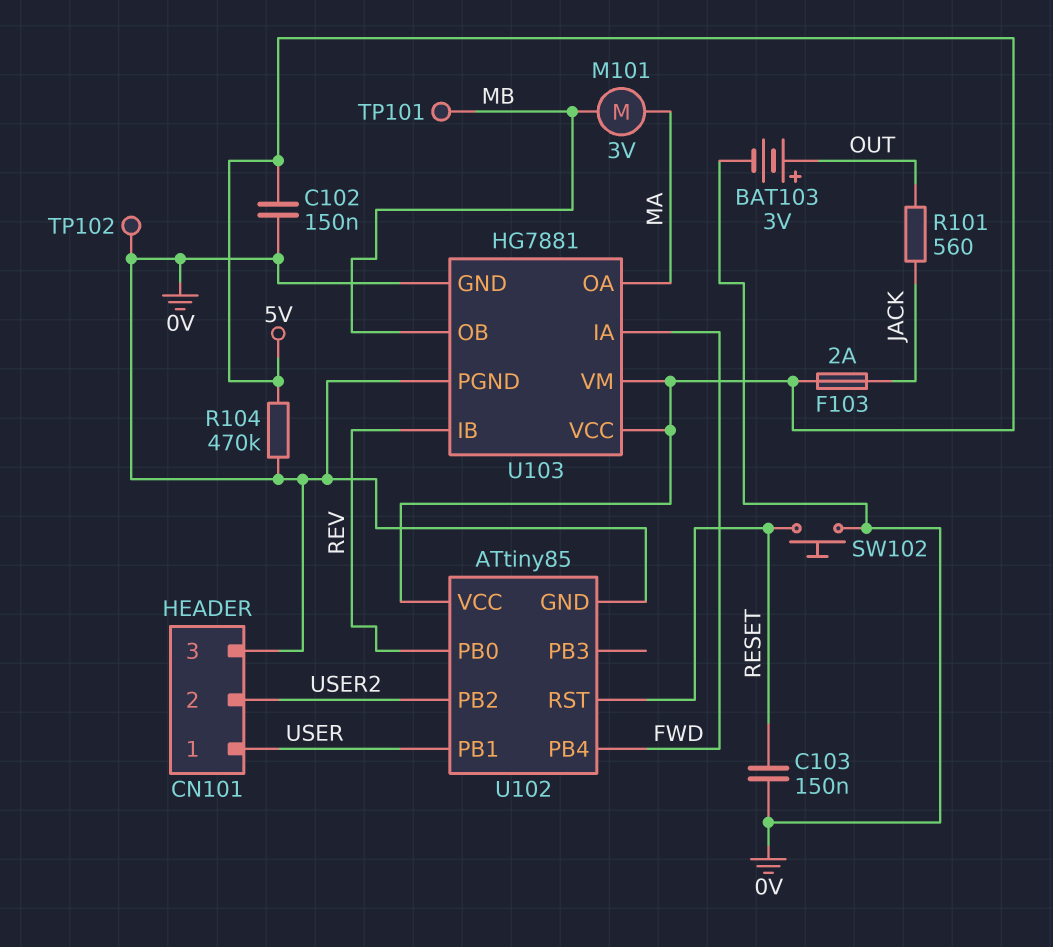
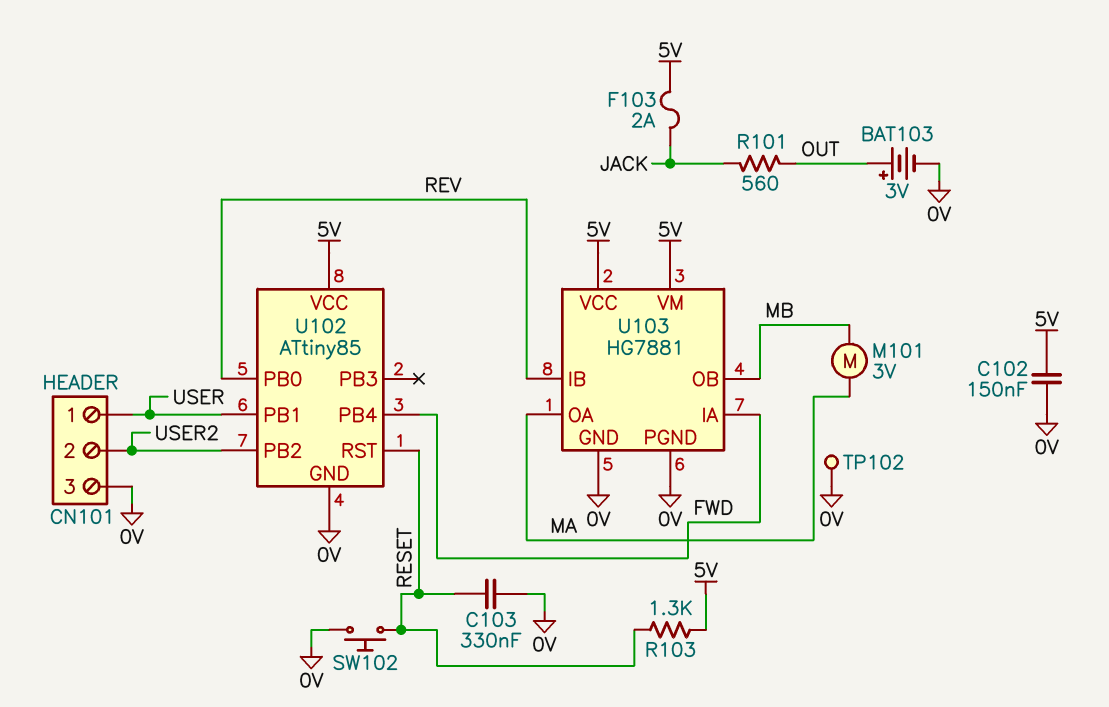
C103: 150nF (0V, RESET) -> 330nF (0V, RESET)
R103: none -> 1.3k (5V, RESET)
R104: 470k (0V, 5V) -> none
TP101: test point (MB) -> none

